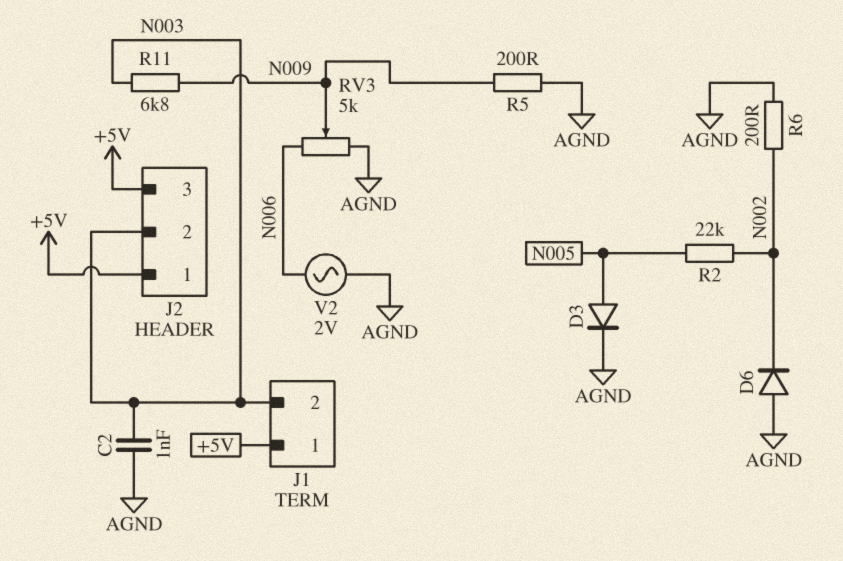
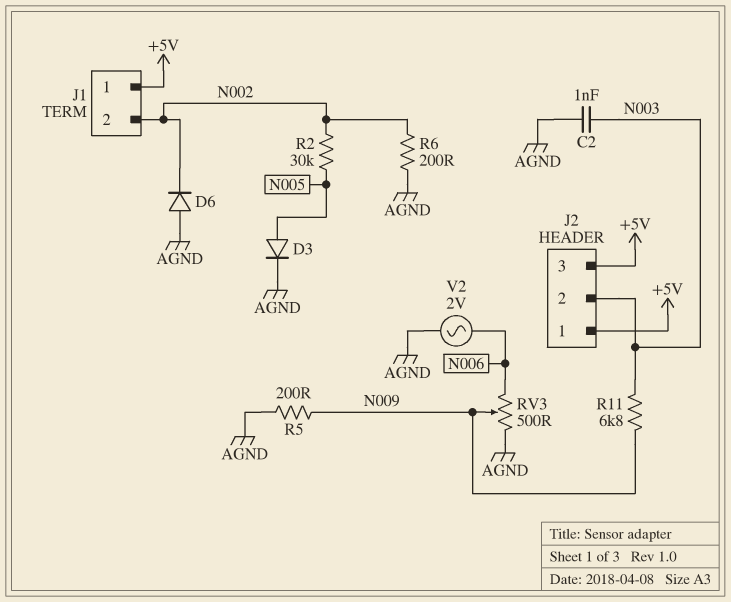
J1 pin 2: N003 -> N002
R2: 22k (N002, N005) -> 30k (N002, N005)
RV3: 5k (AGND, N006, wiper N009) -> 500 (AGND, N006, wiper N009)

